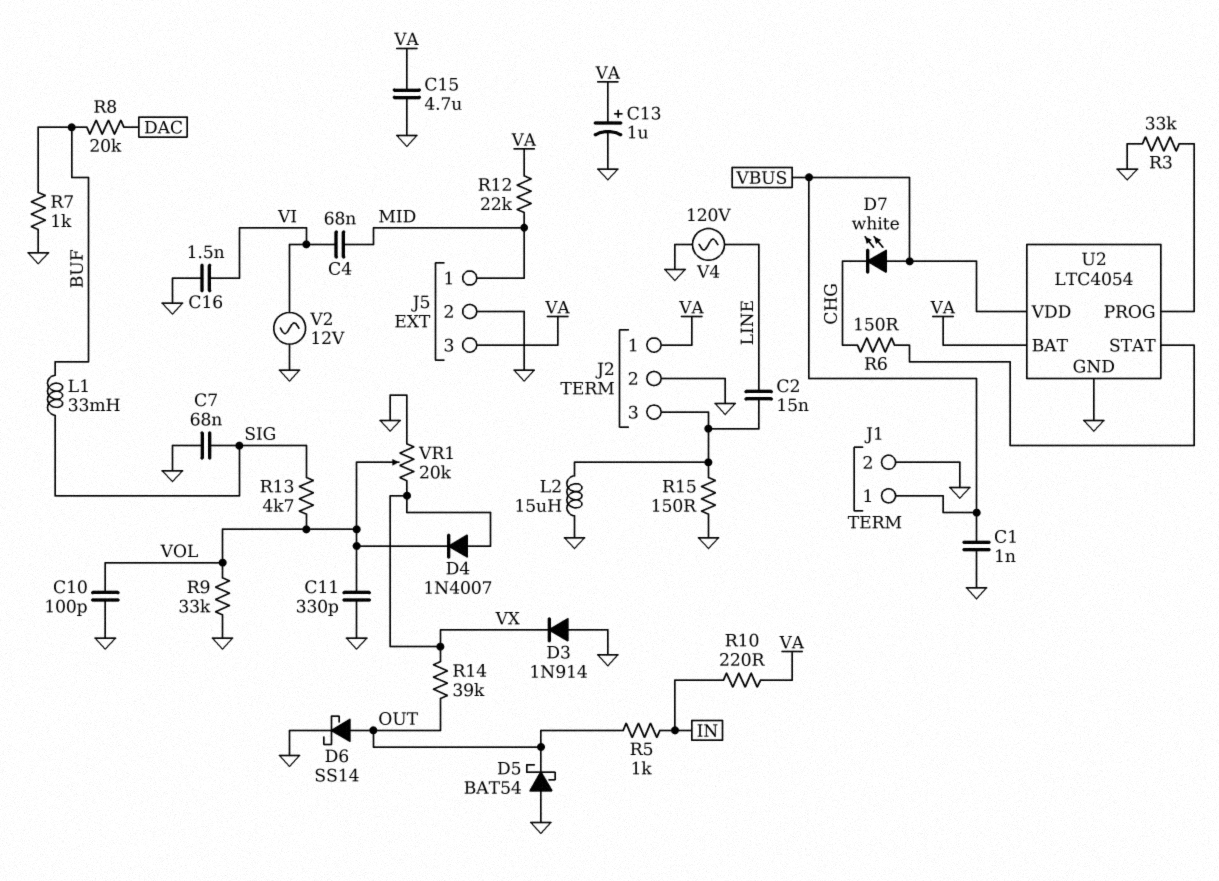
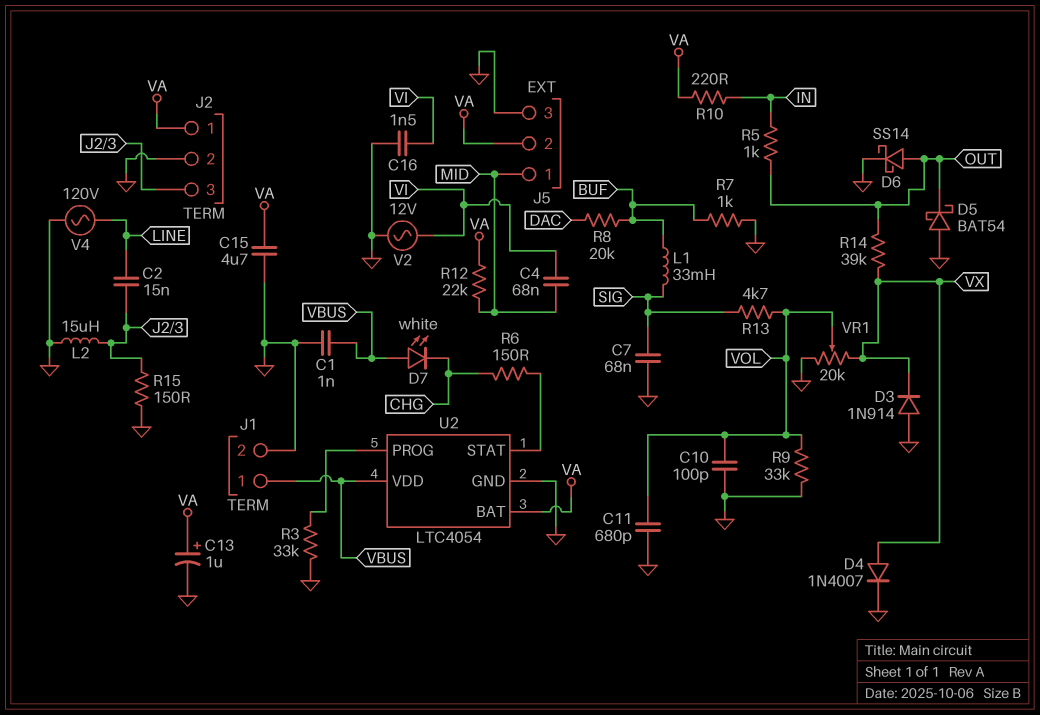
C11: 330pF (GND, VOL) -> 680pF (GND, VOL)
D4: diode 1N4007 (A VX, K VOL) -> diode 1N4007 (A VX, K GND)
J5 pin 2: GND -> VA
J5 pin 3: VA -> GND

